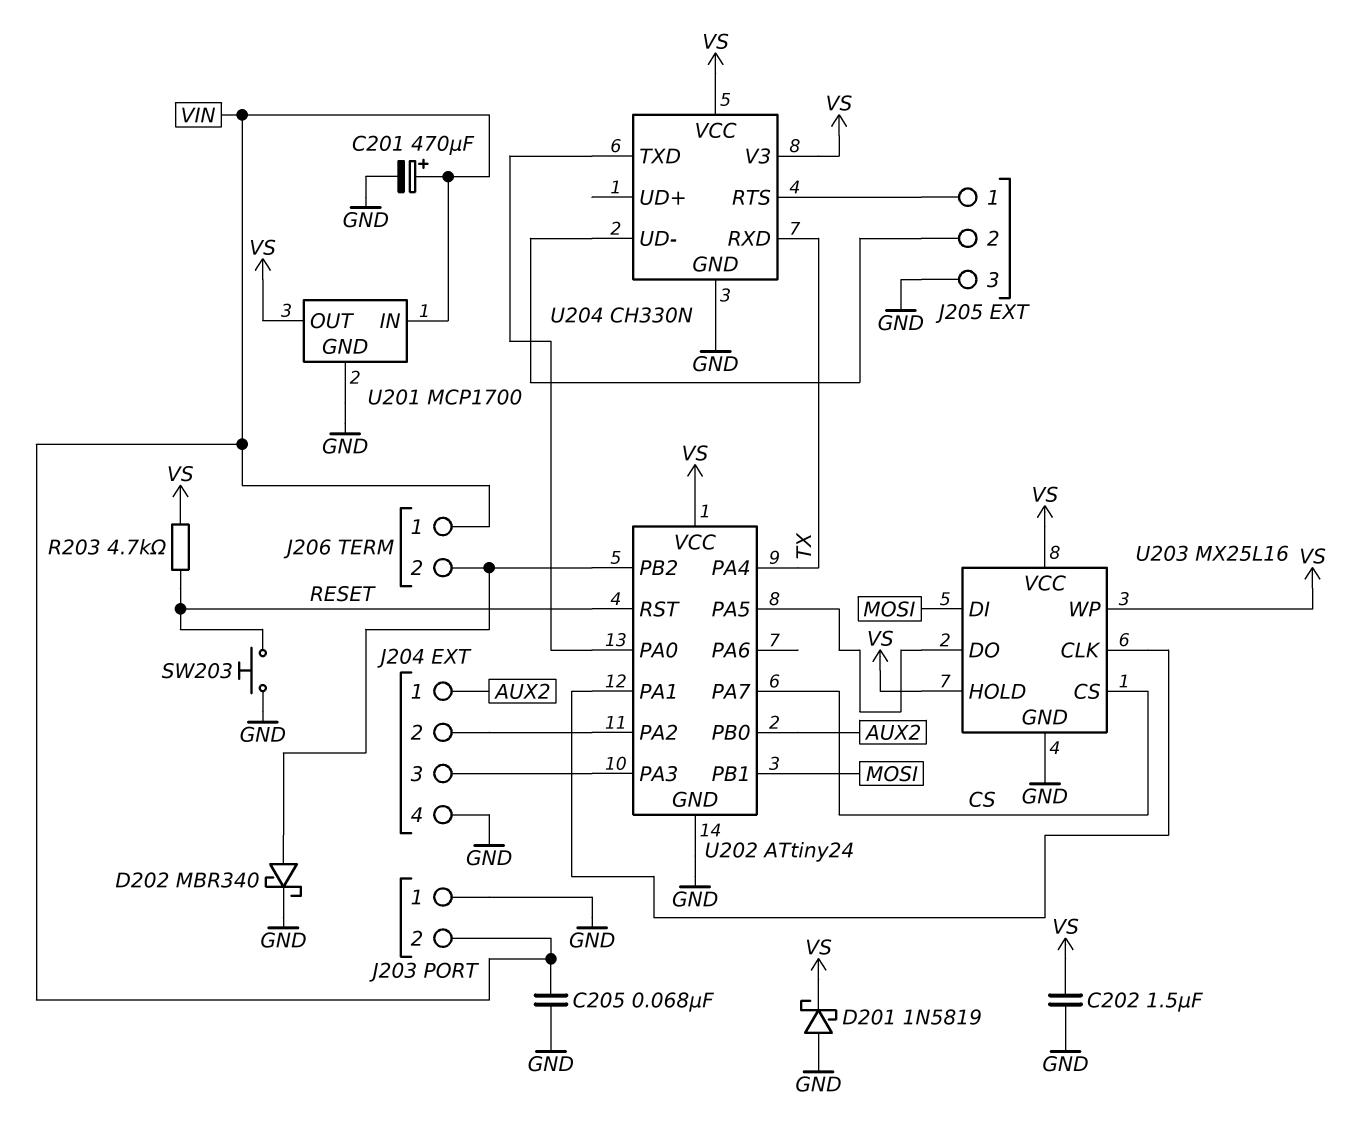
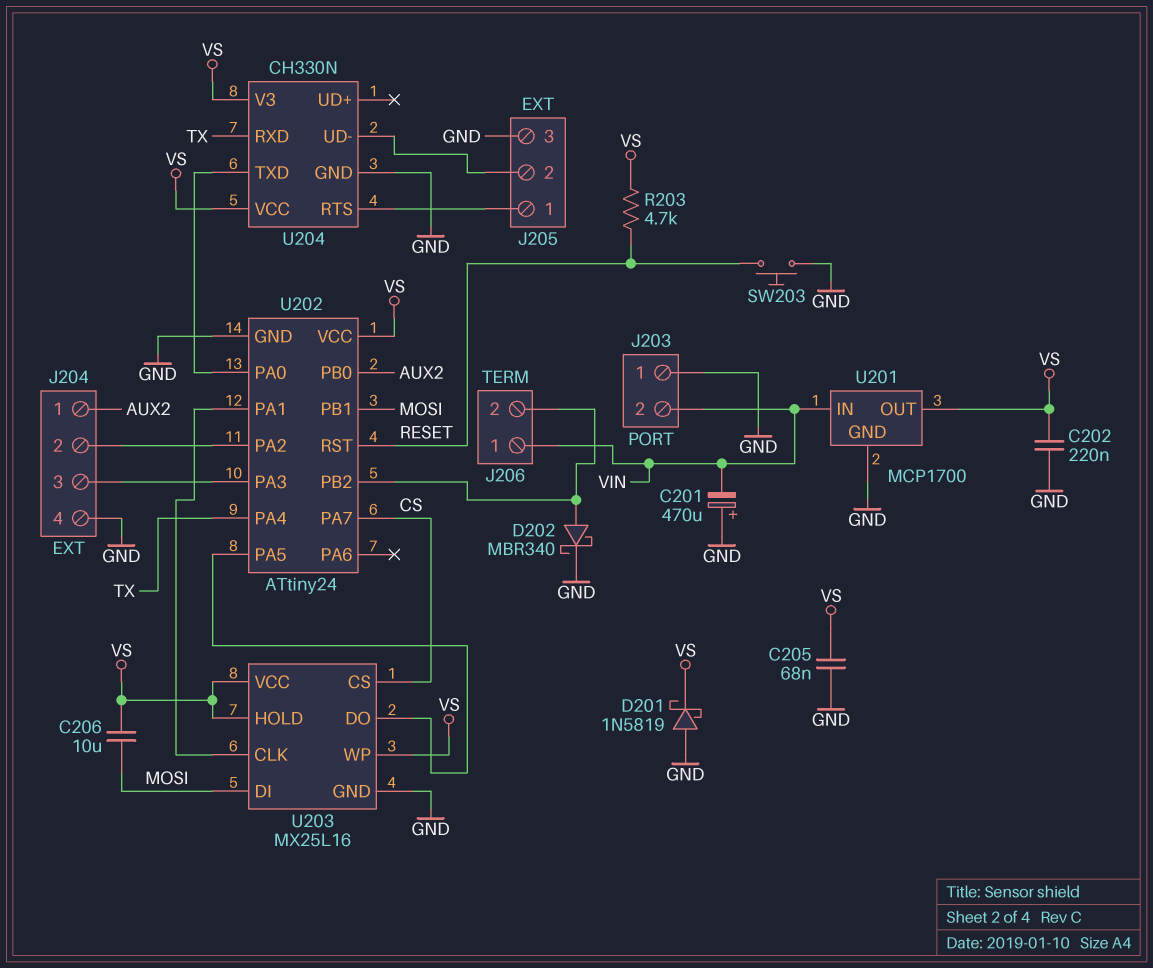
C201: 470uF (plus VIN, minus GND) -> 470uF (plus GND, minus VIN)
C202: 1.5uF (GND, VS) -> 220nF (GND, VS)
C205: 68nF (GND, VIN) -> 68nF (GND, VS)
C206: none -> 10uF (MOSI, VS)

